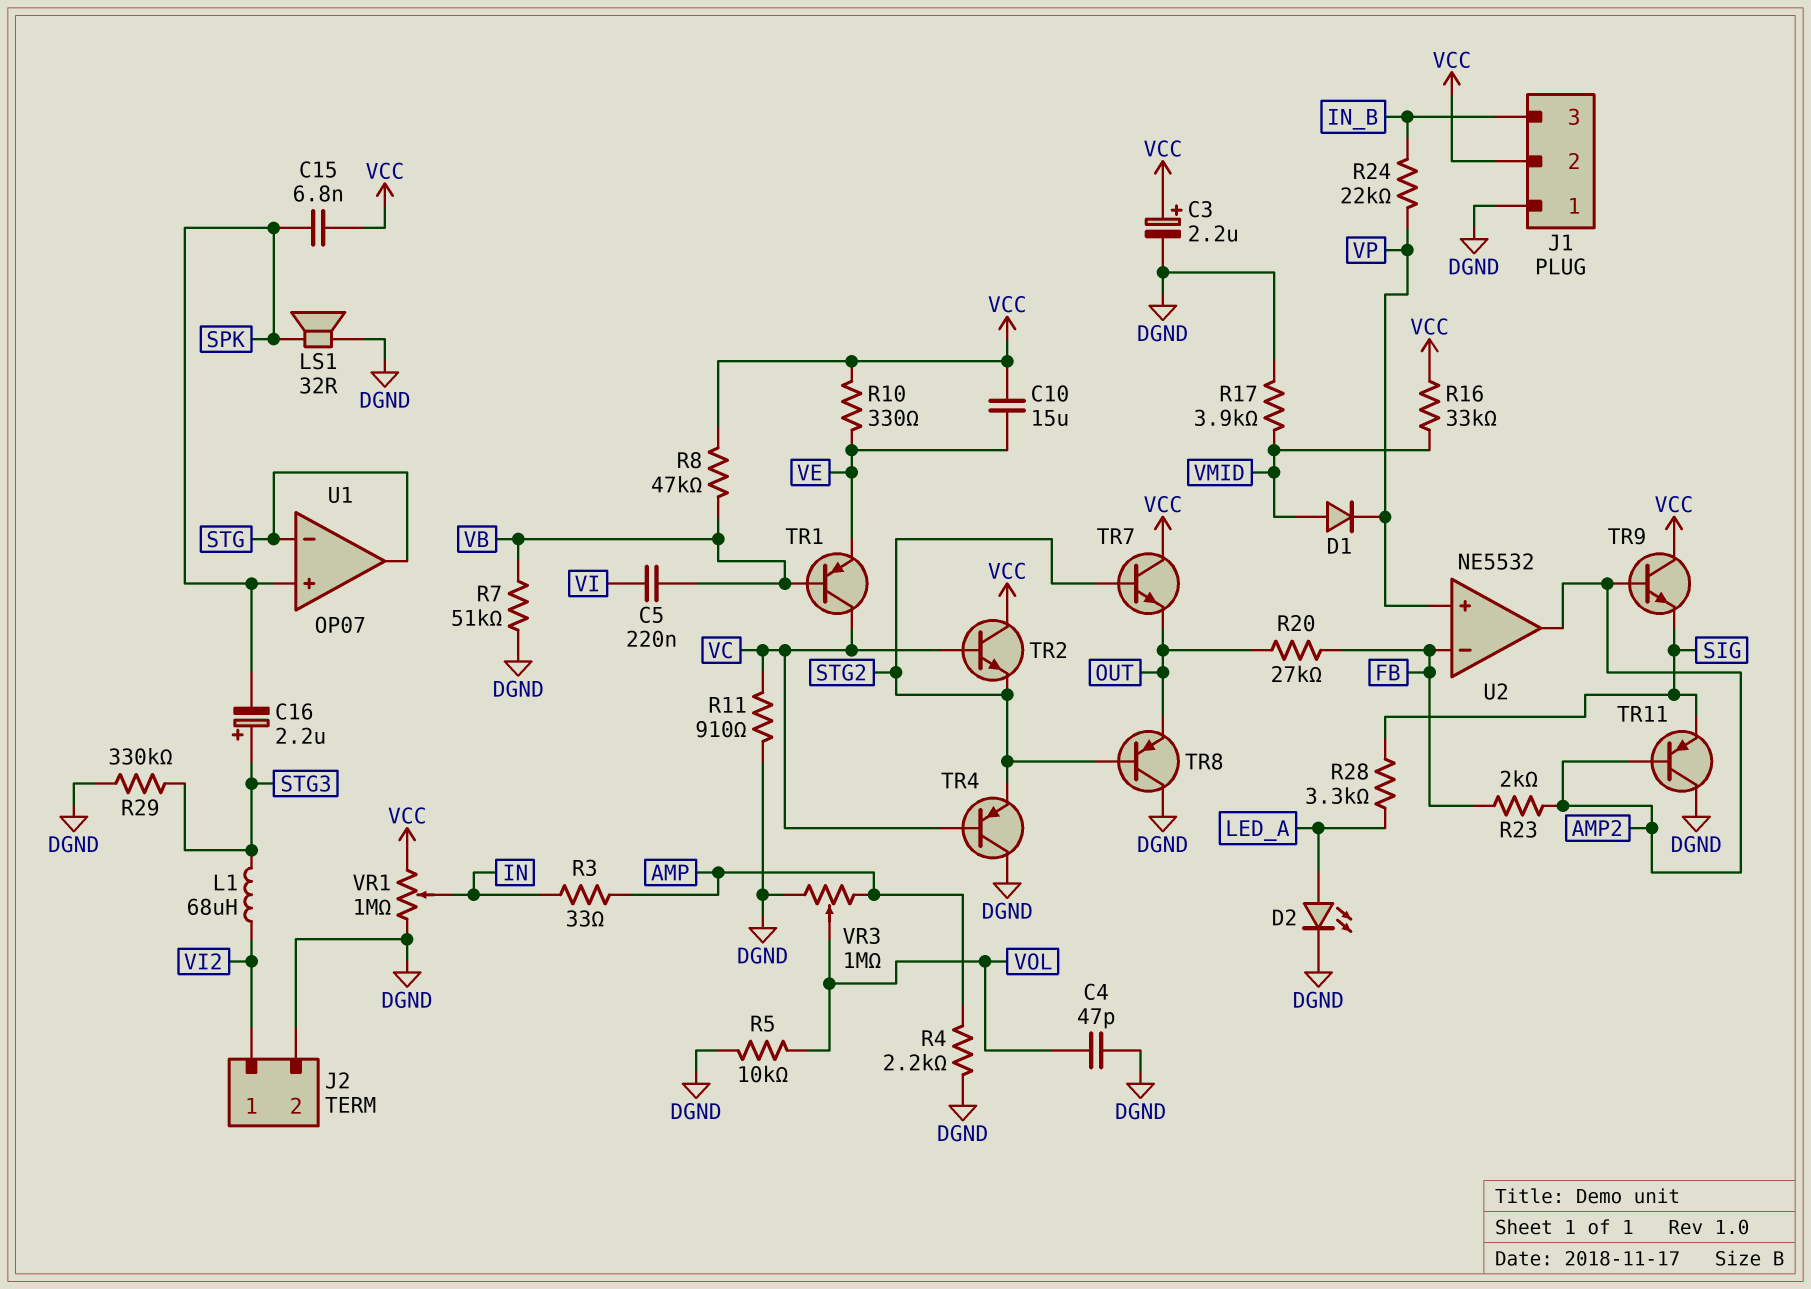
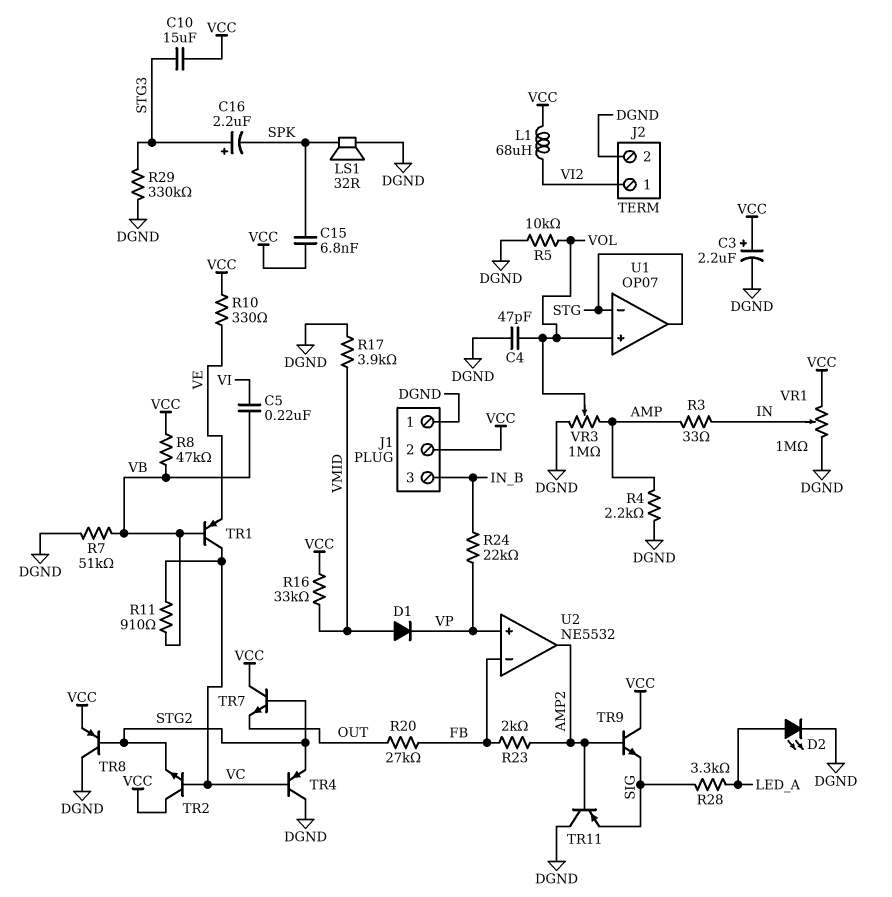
C10: 15uF (VCC, VE) -> 15uF (STG3, VCC)
L1: 68uH (STG3, VI2) -> 68uH (VCC, VI2)
R11: 910 (DGND, VC) -> 910 (VB, VC)
TR8: PNP (B STG2, C DGND, E OUT) -> PNP (B STG2, C DGND, E VCC)
U1 pin in+: SPK -> VOL

